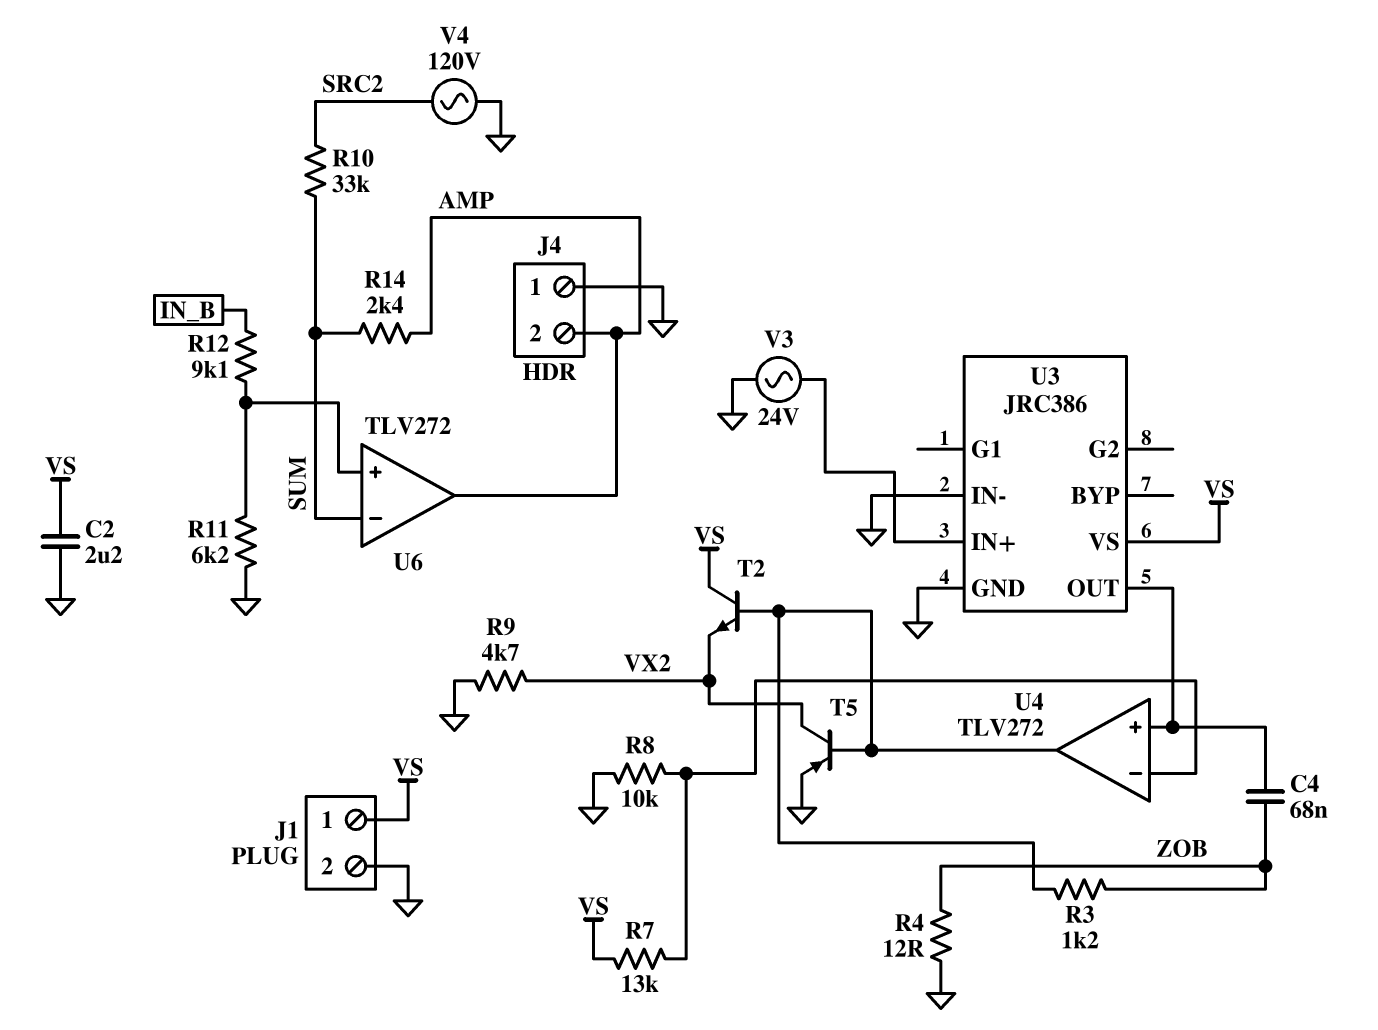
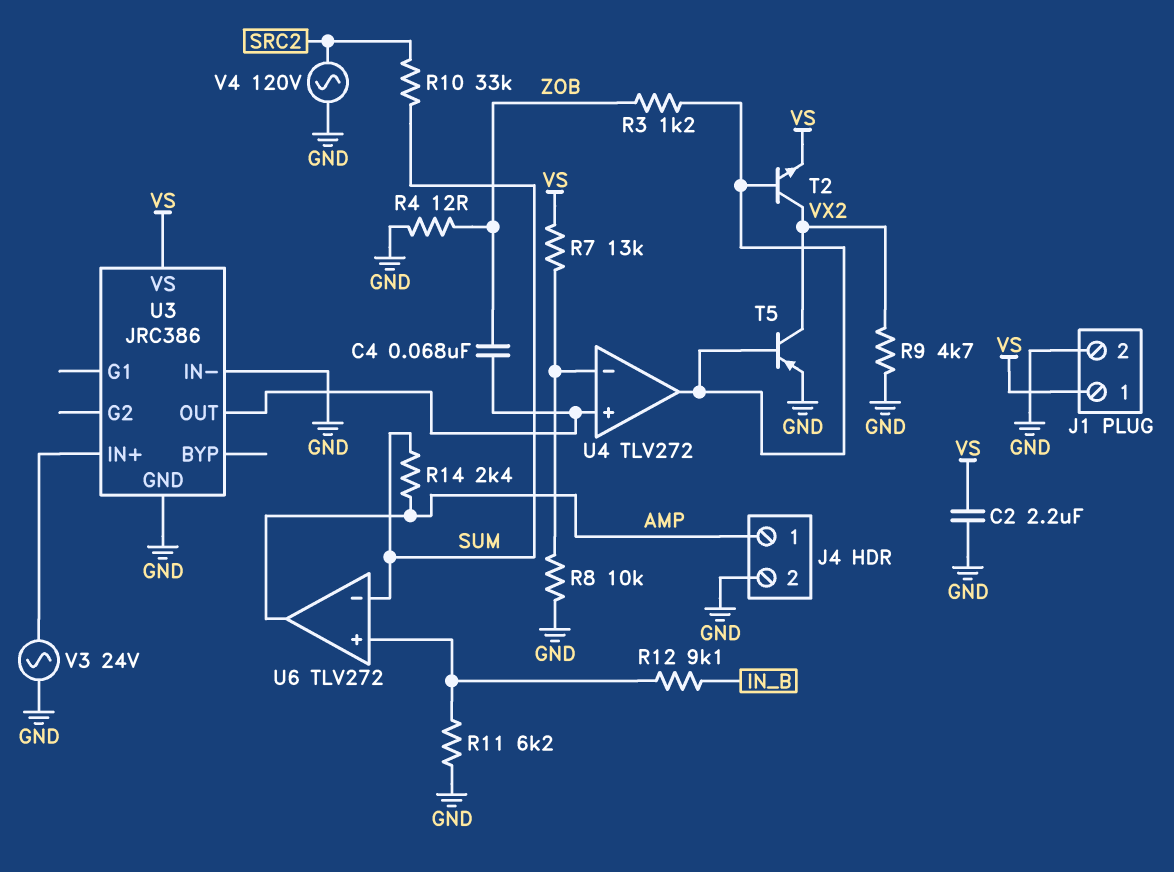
J4 pin 1: GND -> AMP
J4 pin 2: AMP -> GND
T2: NPN (B U4/out, C VS, E VX2) -> NPN (B U4/out, C VX2, E VS)

